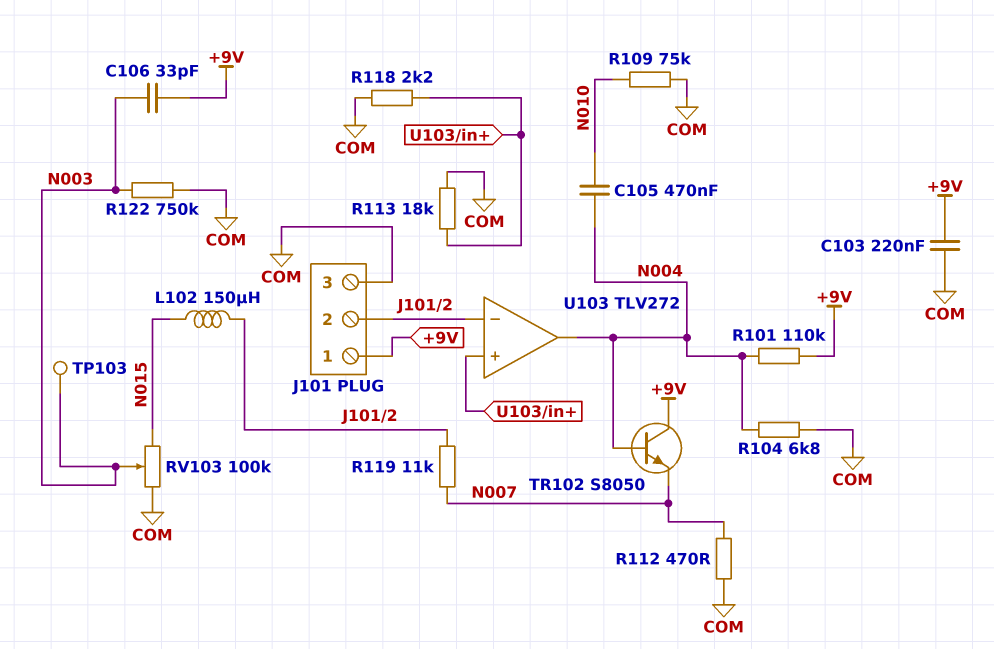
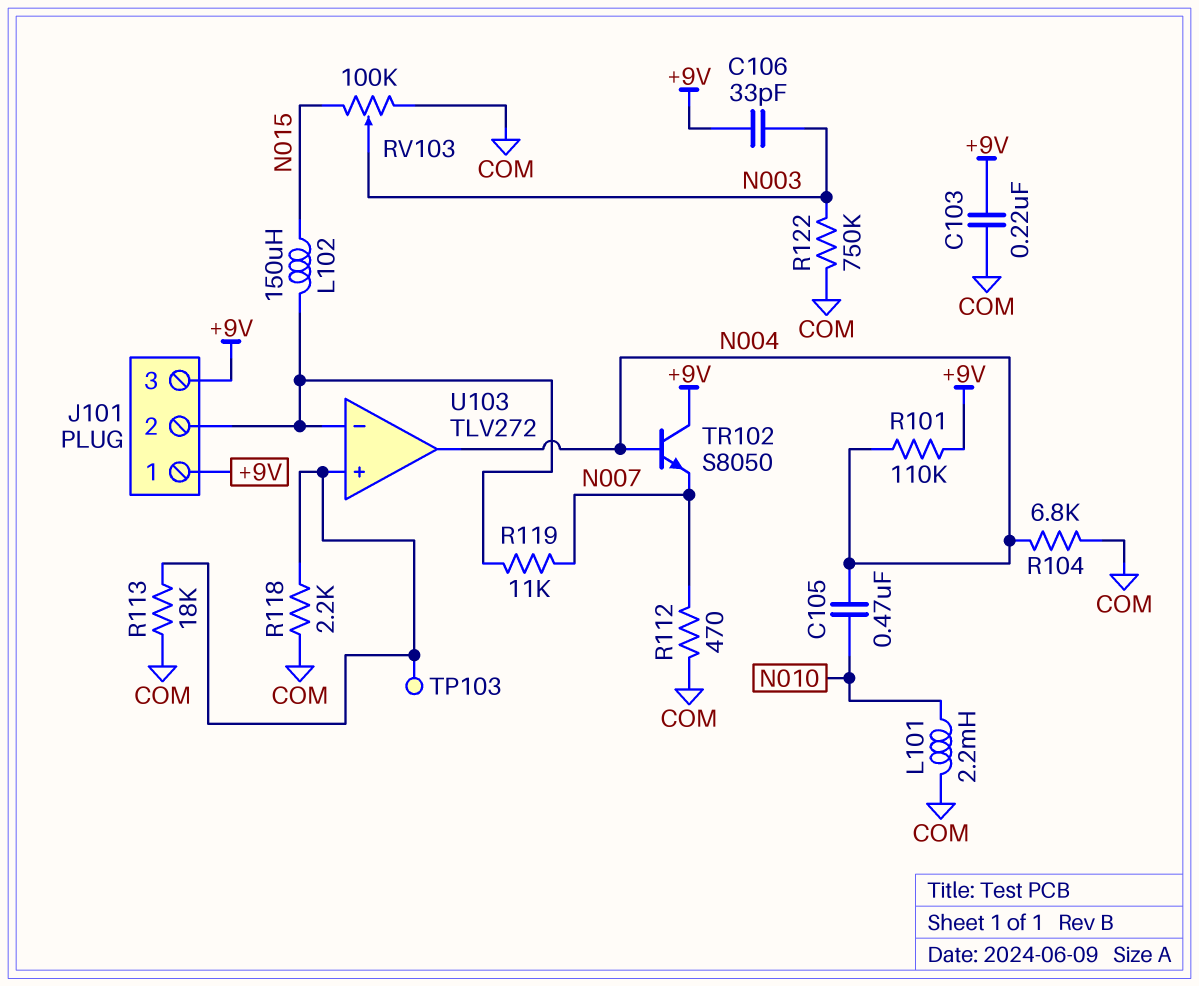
J101 pin 3: COM -> +9V
L101: none -> 2.2mH (COM, N010)
R109: 75k (COM, N010) -> none
TP103: test point (N003) -> test point (U103/in+)

